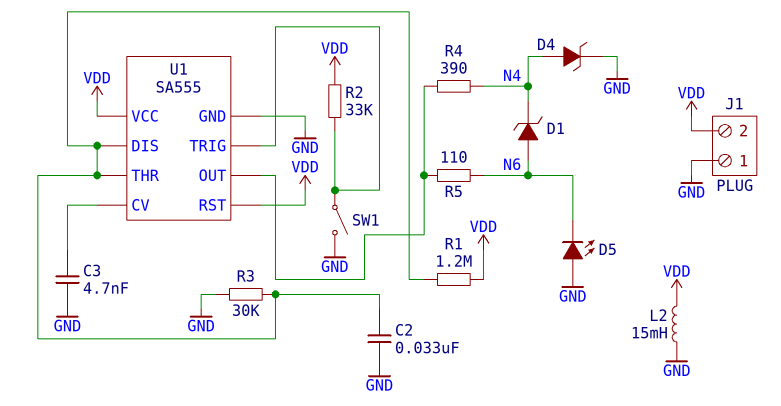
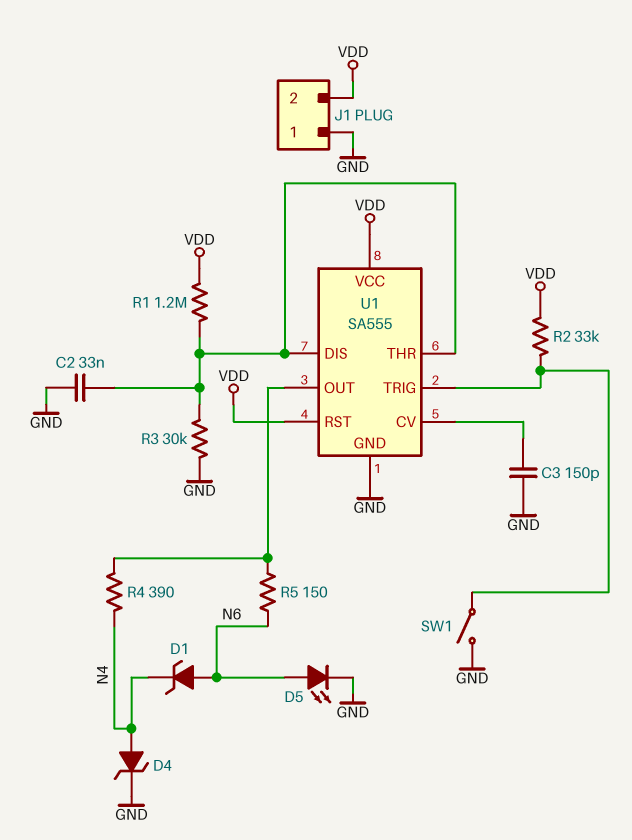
C3: 4.7nF (GND, U1/CV) -> 150pF (GND, U1/CV)
D5: LED (A GND, K N6) -> LED (A N6, K GND)
L2: 15mH (GND, VDD) -> none
R5: 110 (N6, U1/OUT) -> 150 (N6, U1/OUT)

